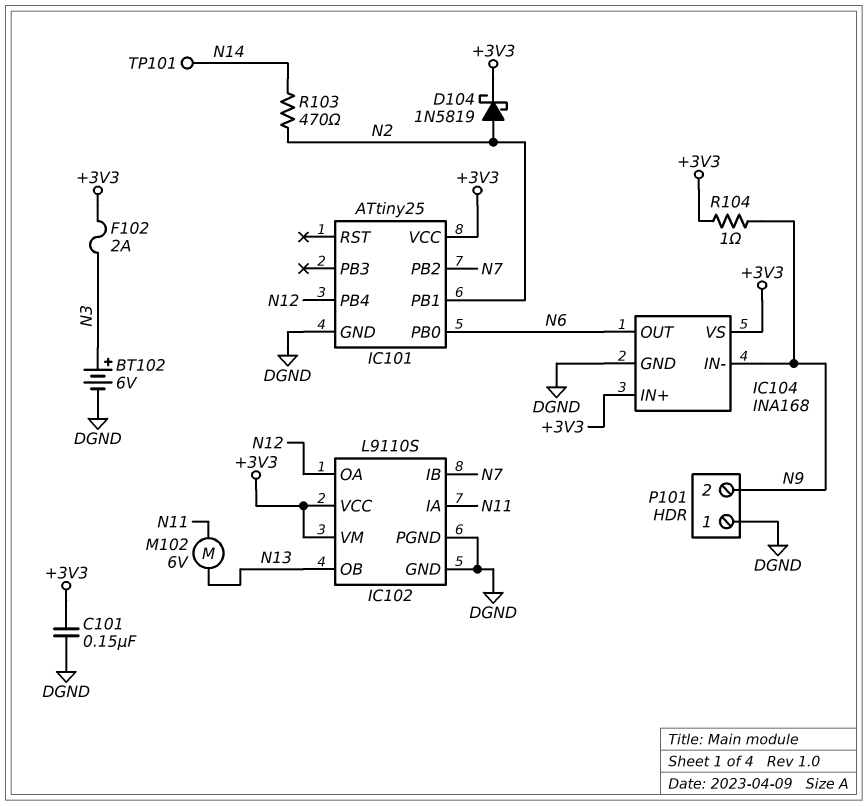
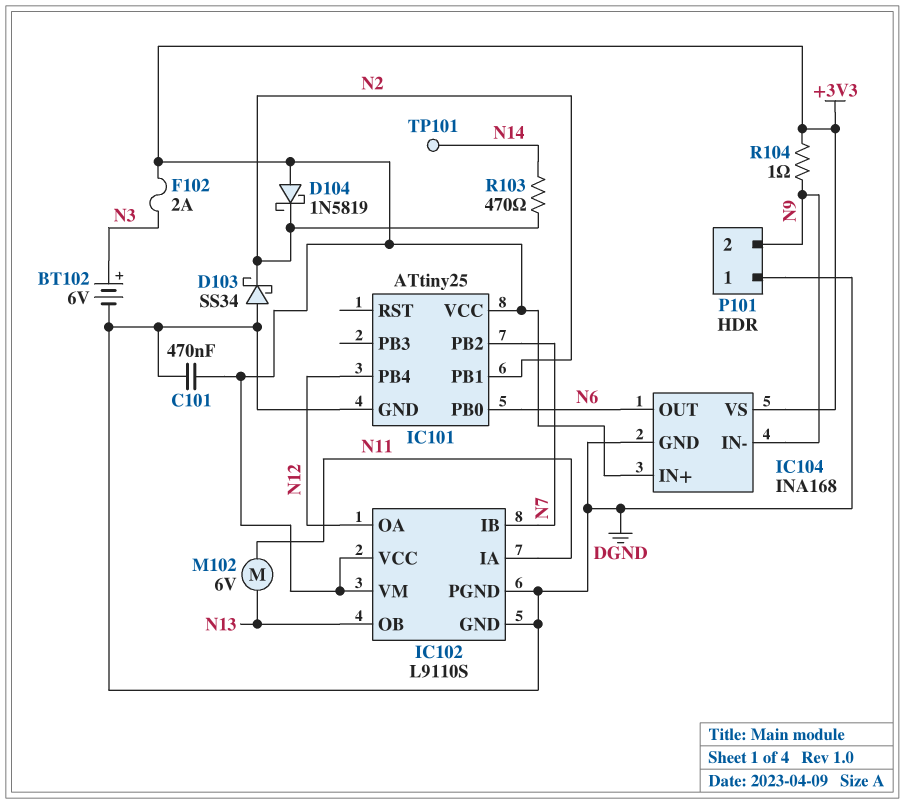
C101: 150nF (+3V3, DGND) -> 470nF (+3V3, DGND)
D103: none -> schottky SS34 (A DGND, K N2)
D104: schottky 1N5819 (A N2, K +3V3) -> schottky 1N5819 (A +3V3, K N2)

